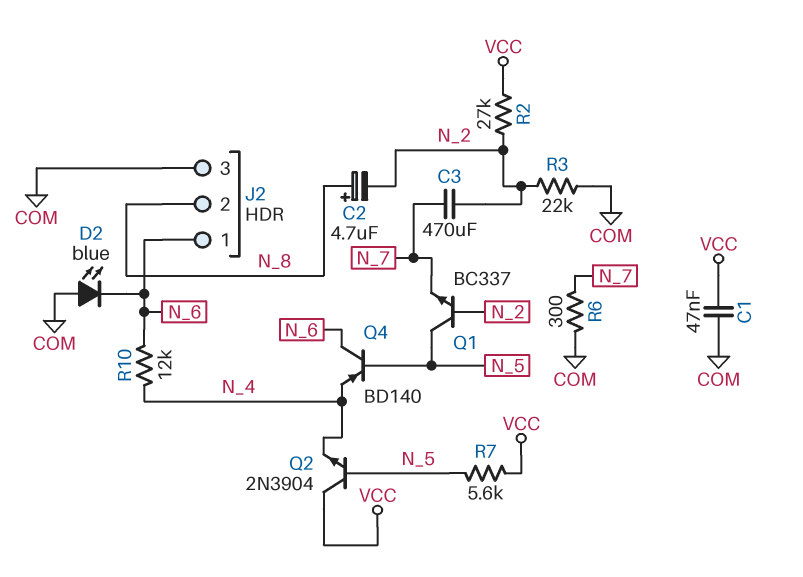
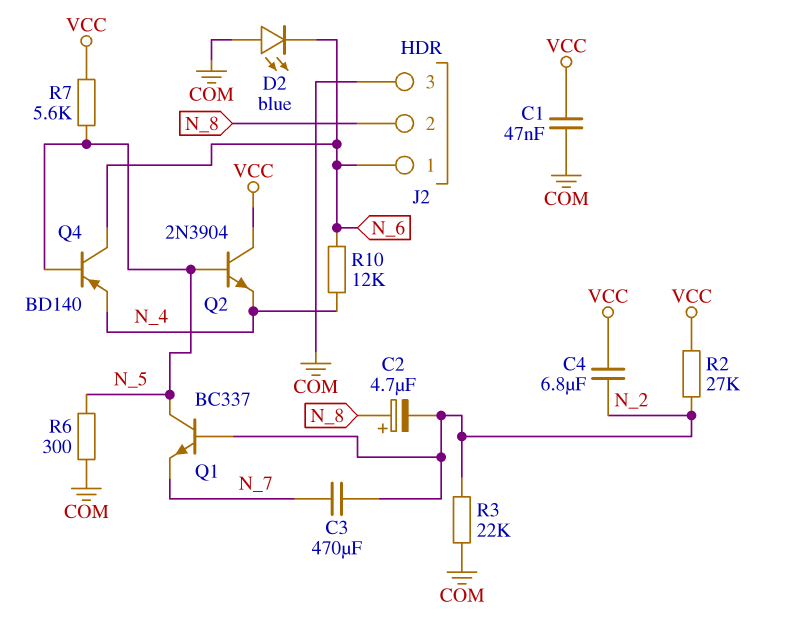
C4: none -> 6.8uF (N_2, VCC)
R6: 300 (COM, N_7) -> 300 (COM, N_5)

